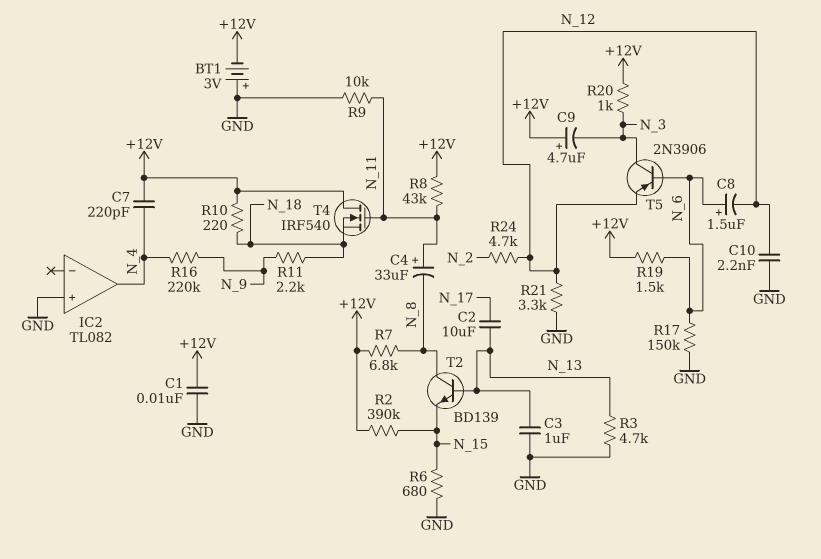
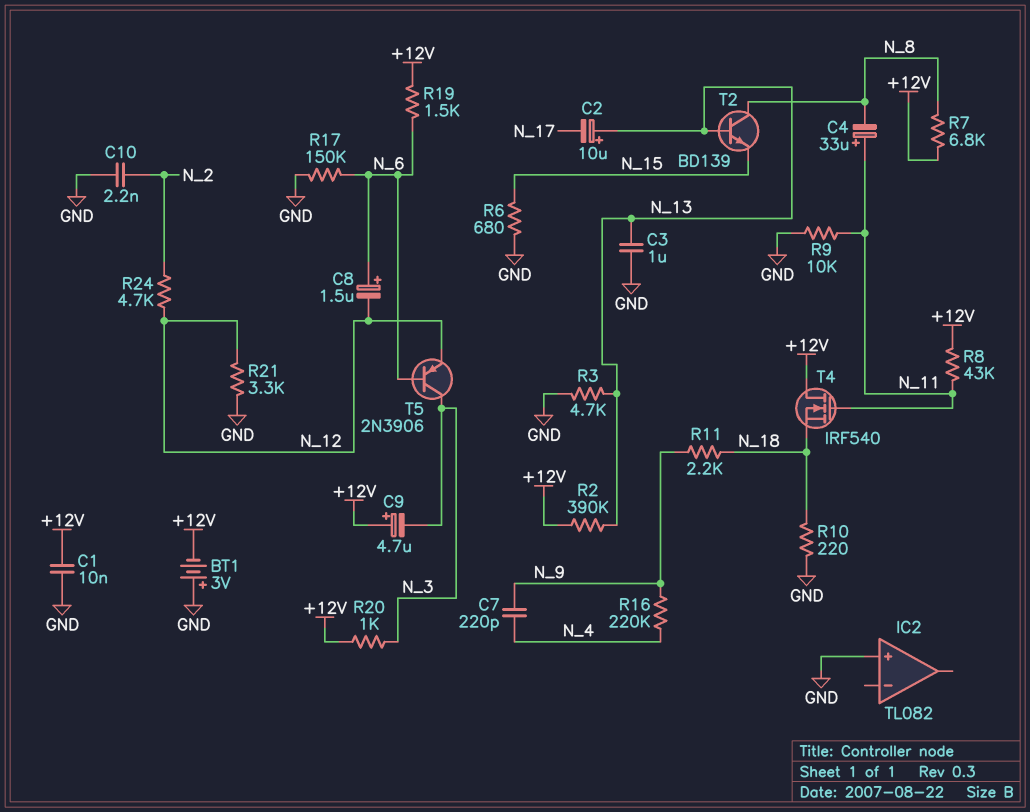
C2: 10uF (N_13, N_17) -> 10uF (plus N_13, minus N_17)
C7: 220pF (+12V, N_4) -> 220pF (N_4, N_9)
C10: 2.2nF (GND, N_12) -> 2.2nF (GND, N_2)
IC2 pin out: N_4 -> none
R2: 390k (+12V, N_15) -> 390k (+12V, N_13)
R10: 220 (+12V, N_18) -> 220 (GND, N_18)

